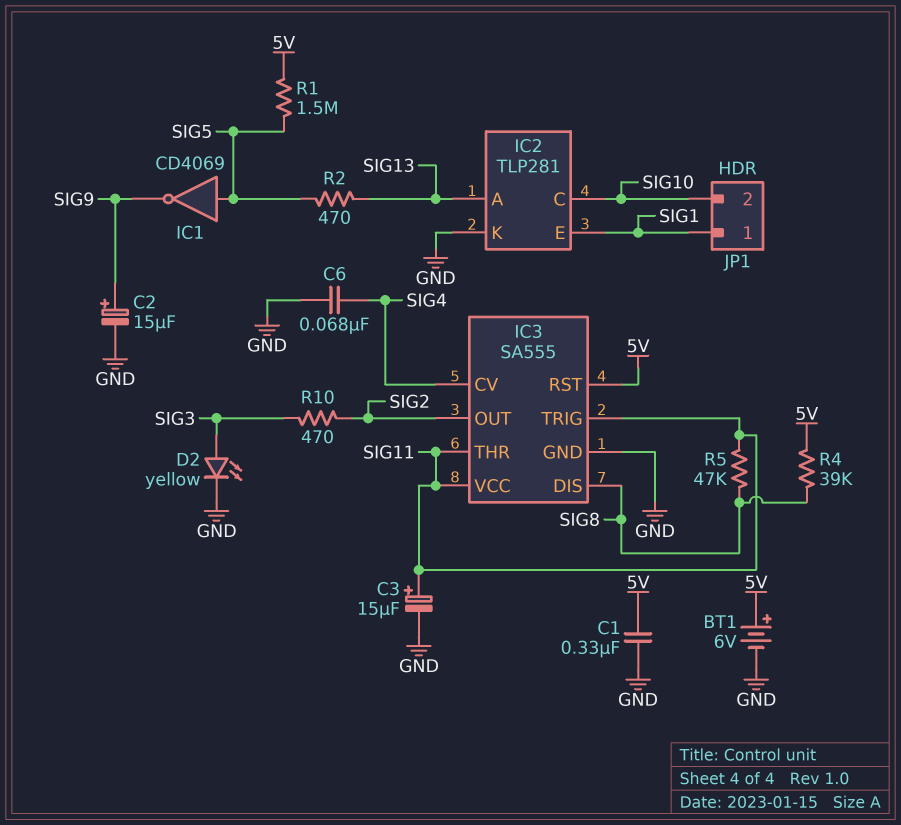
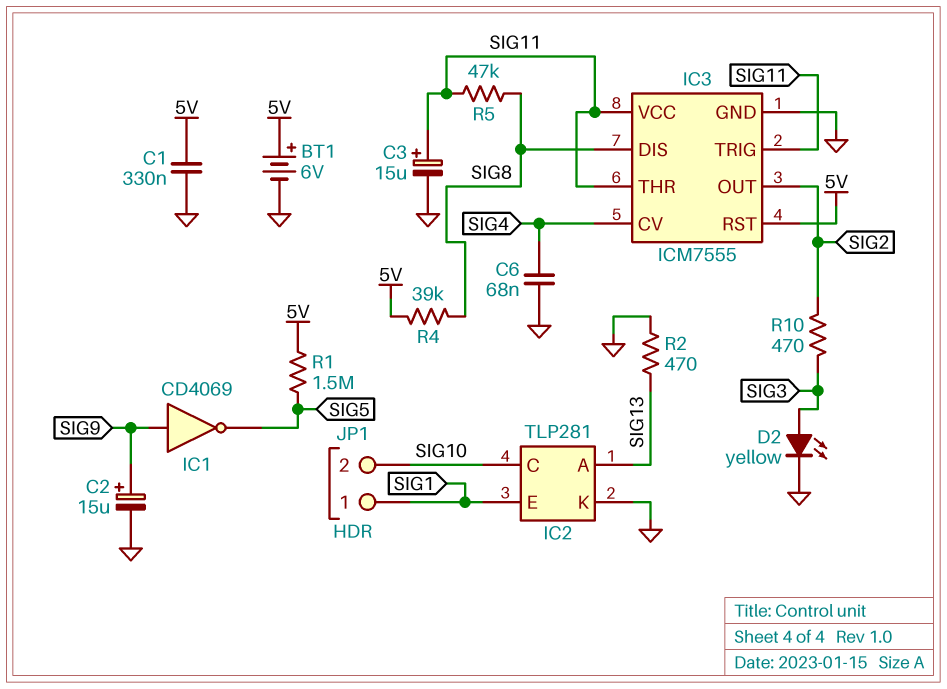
IC1: NOT CD4069 (in SIG5, out SIG9) -> NOT CD4069 (in SIG9, out SIG5)
IC3: SA555 -> ICM7555
R2: 470 (SIG5, SIG13) -> 470 (GND, SIG13)

